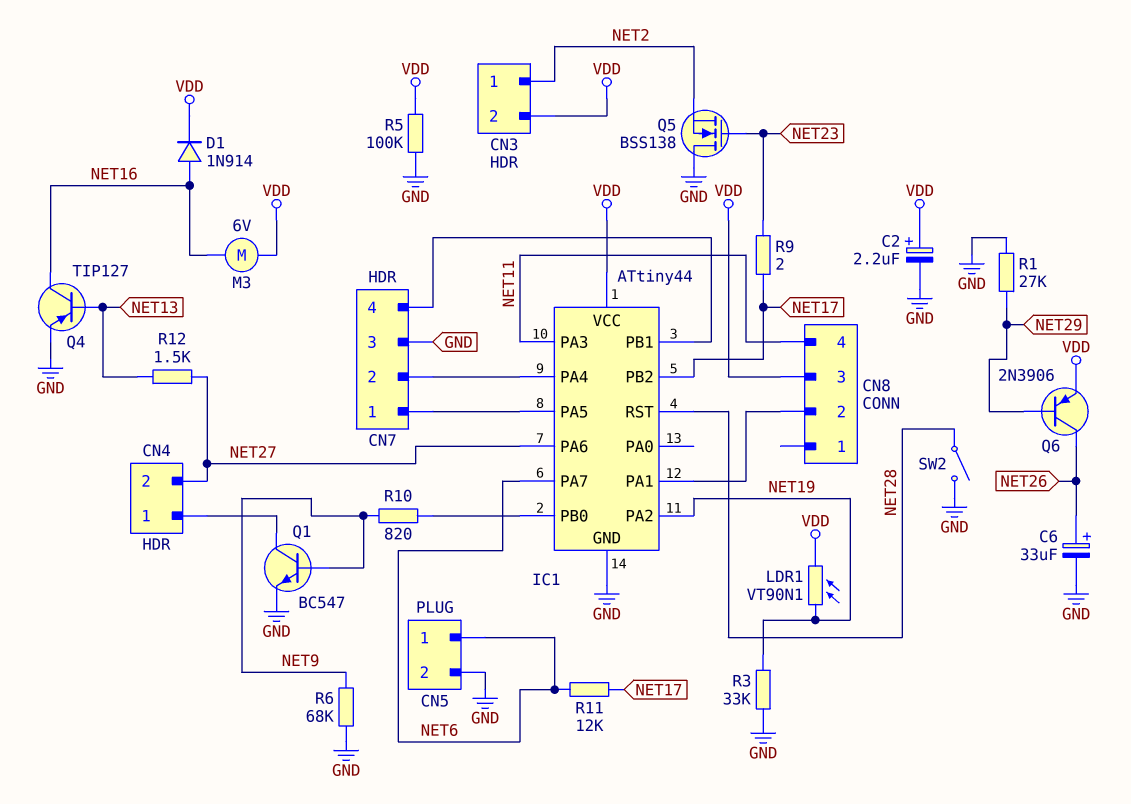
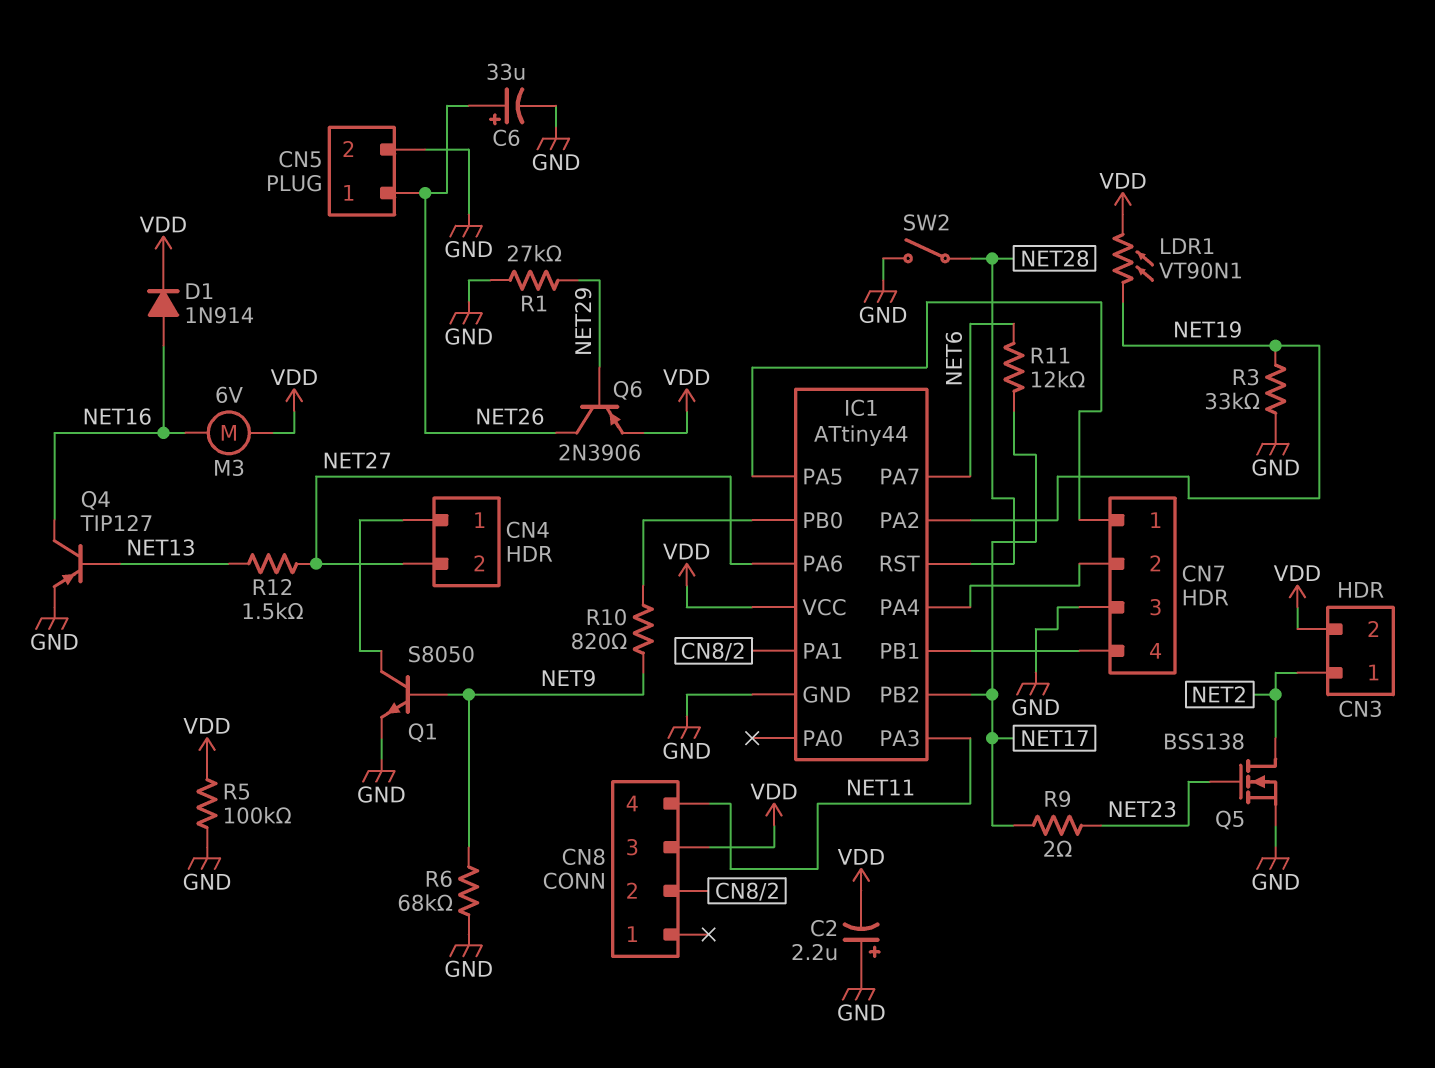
C2: 2.2uF (plus VDD, minus GND) -> 2.2uF (plus GND, minus VDD)
CN5 pin 1: NET6 -> NET26
Q1: NPN BC547 (B NET9, C CN4/1, E GND) -> NPN S8050 (B NET9, C CN4/1, E GND)
Q5: NMOS BSS138 (G NET23, D GND, S NET2) -> NMOS BSS138 (G NET23, D NET2, S GND)

